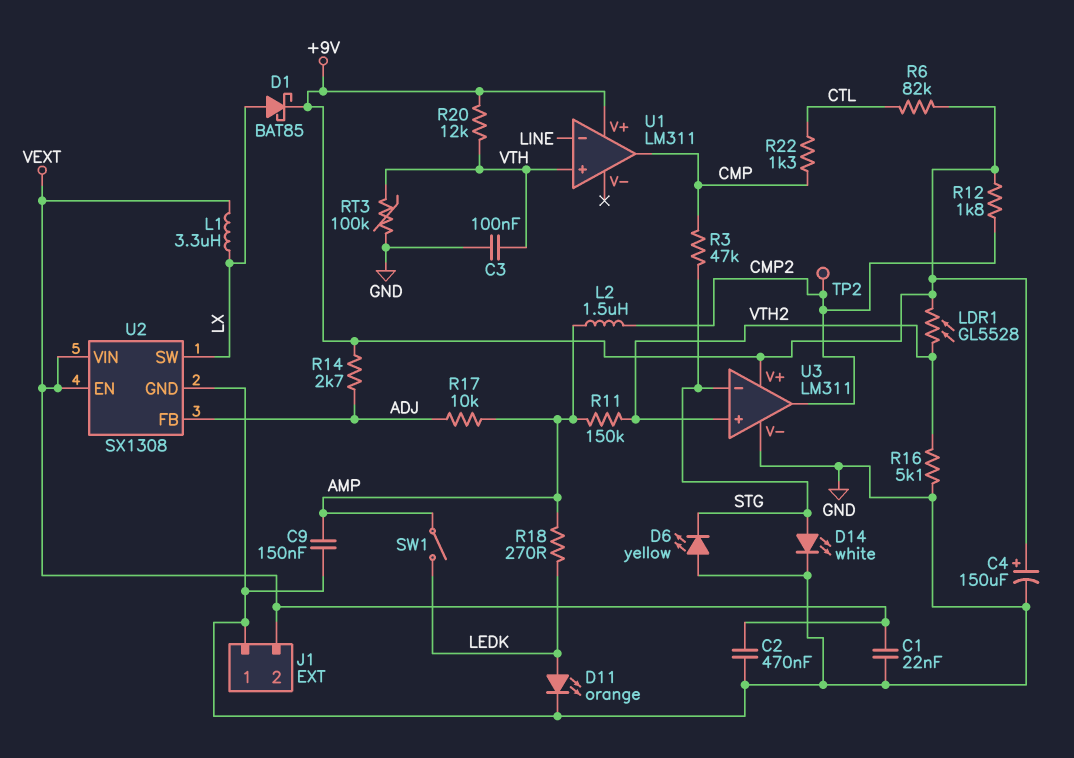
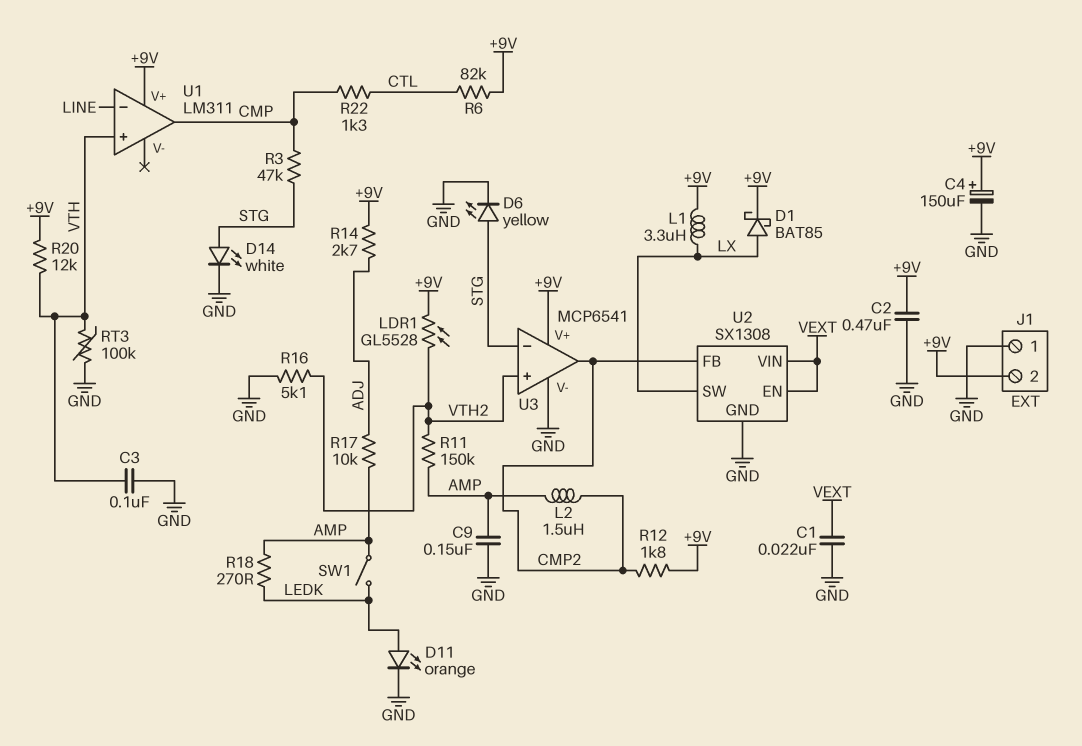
C2: 470nF (GND, VEXT) -> 470nF (+9V, GND)
D6: LED yellow (A GND, K STG) -> LED yellow (A STG, K GND)
J1 pin 2: VEXT -> +9V
L1: 3.3uH (LX, VEXT) -> 3.3uH (+9V, LX)
TP2: test point (CMP2) -> none
U2 pin FB: ADJ -> CMP2
U3: LM311 -> MCP6541

